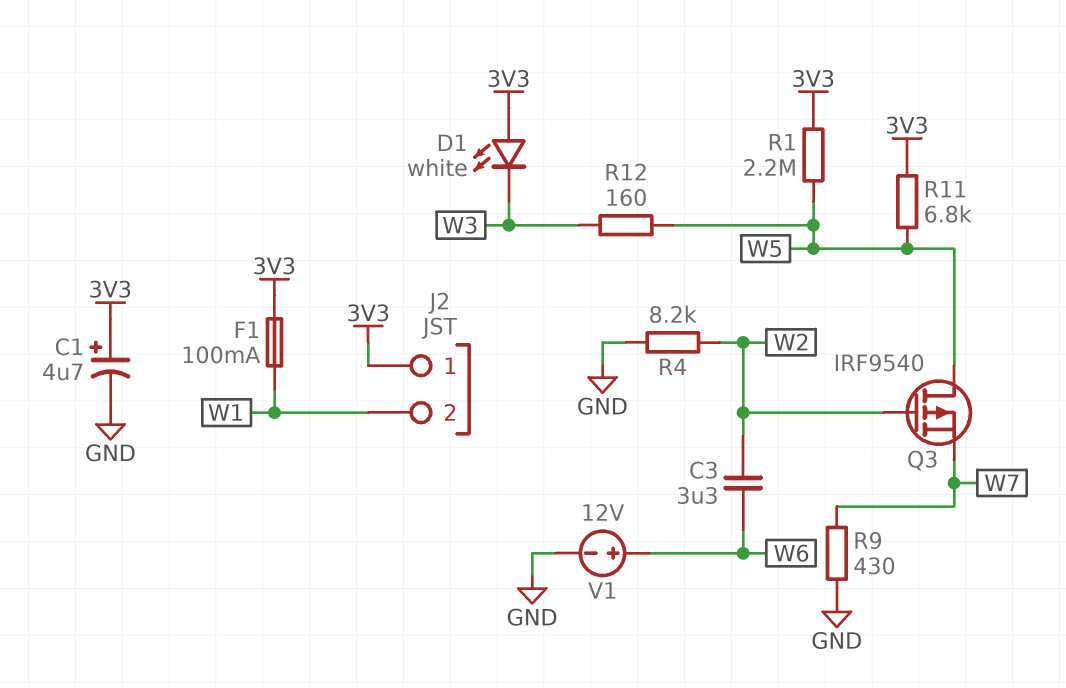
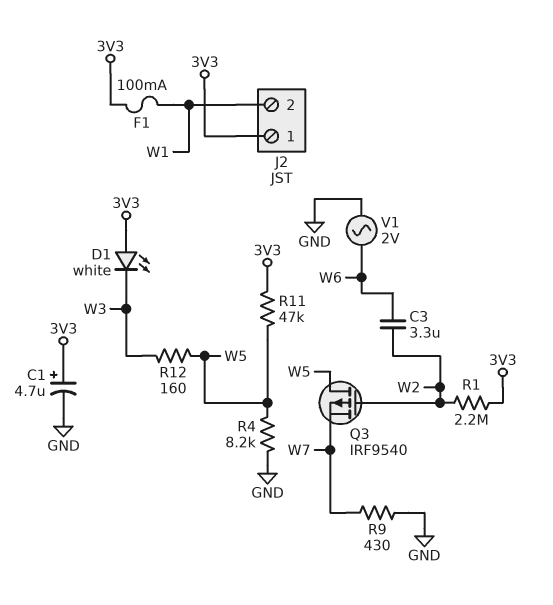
R1: 2.2M (3V3, W5) -> 2.2M (3V3, W2)
R4: 8.2k (GND, W2) -> 8.2k (GND, W5)
R11: 6.8k (3V3, W5) -> 47k (3V3, W5)
V1: 12V (plus W6, minus GND) -> AC 2V (GND, W6)

